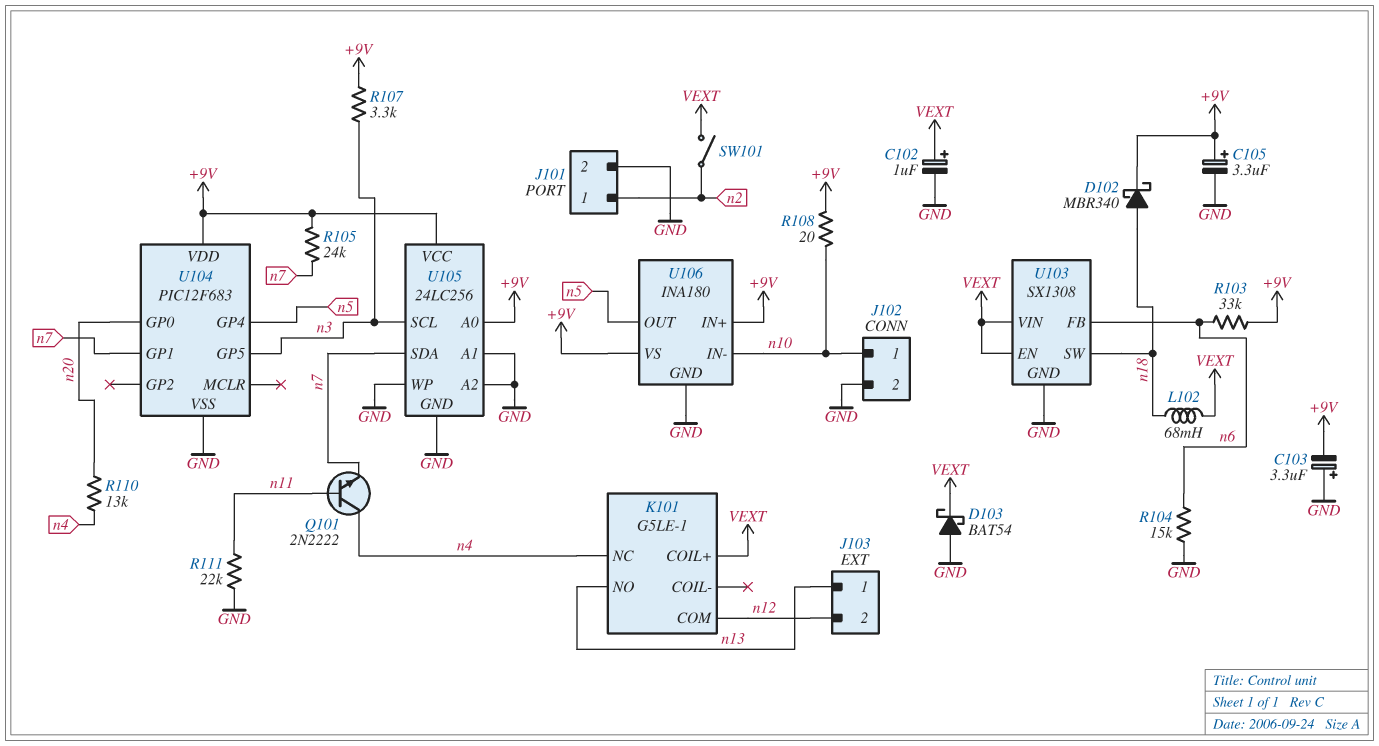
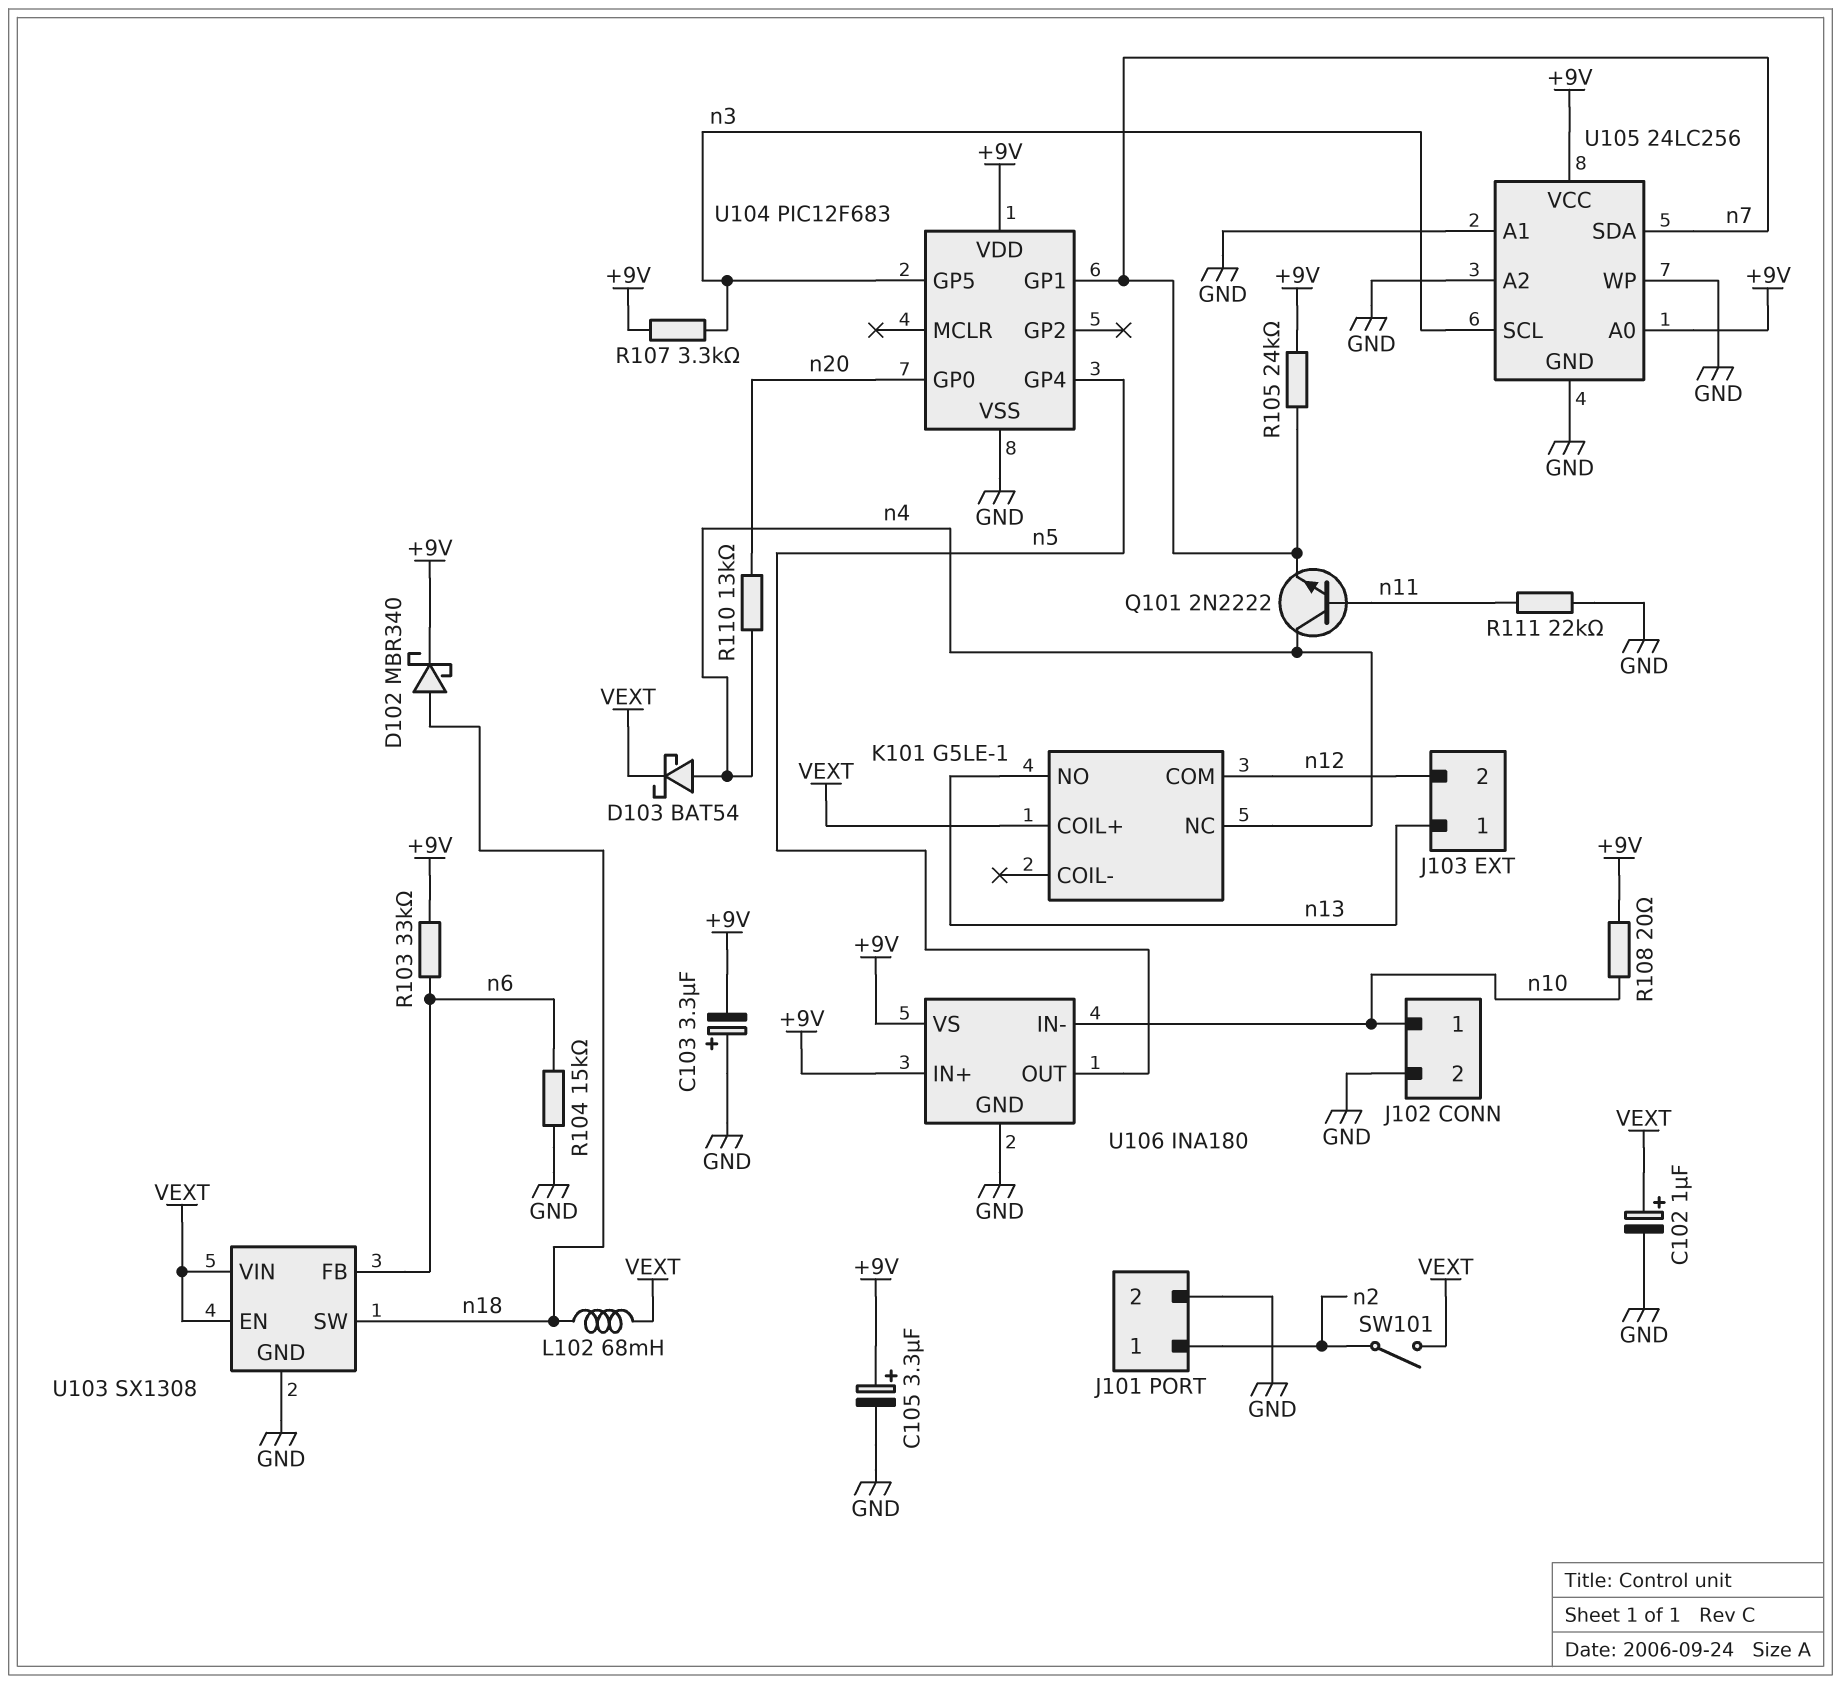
D103: schottky BAT54 (A GND, K VEXT) -> schottky BAT54 (A n4, K VEXT)

